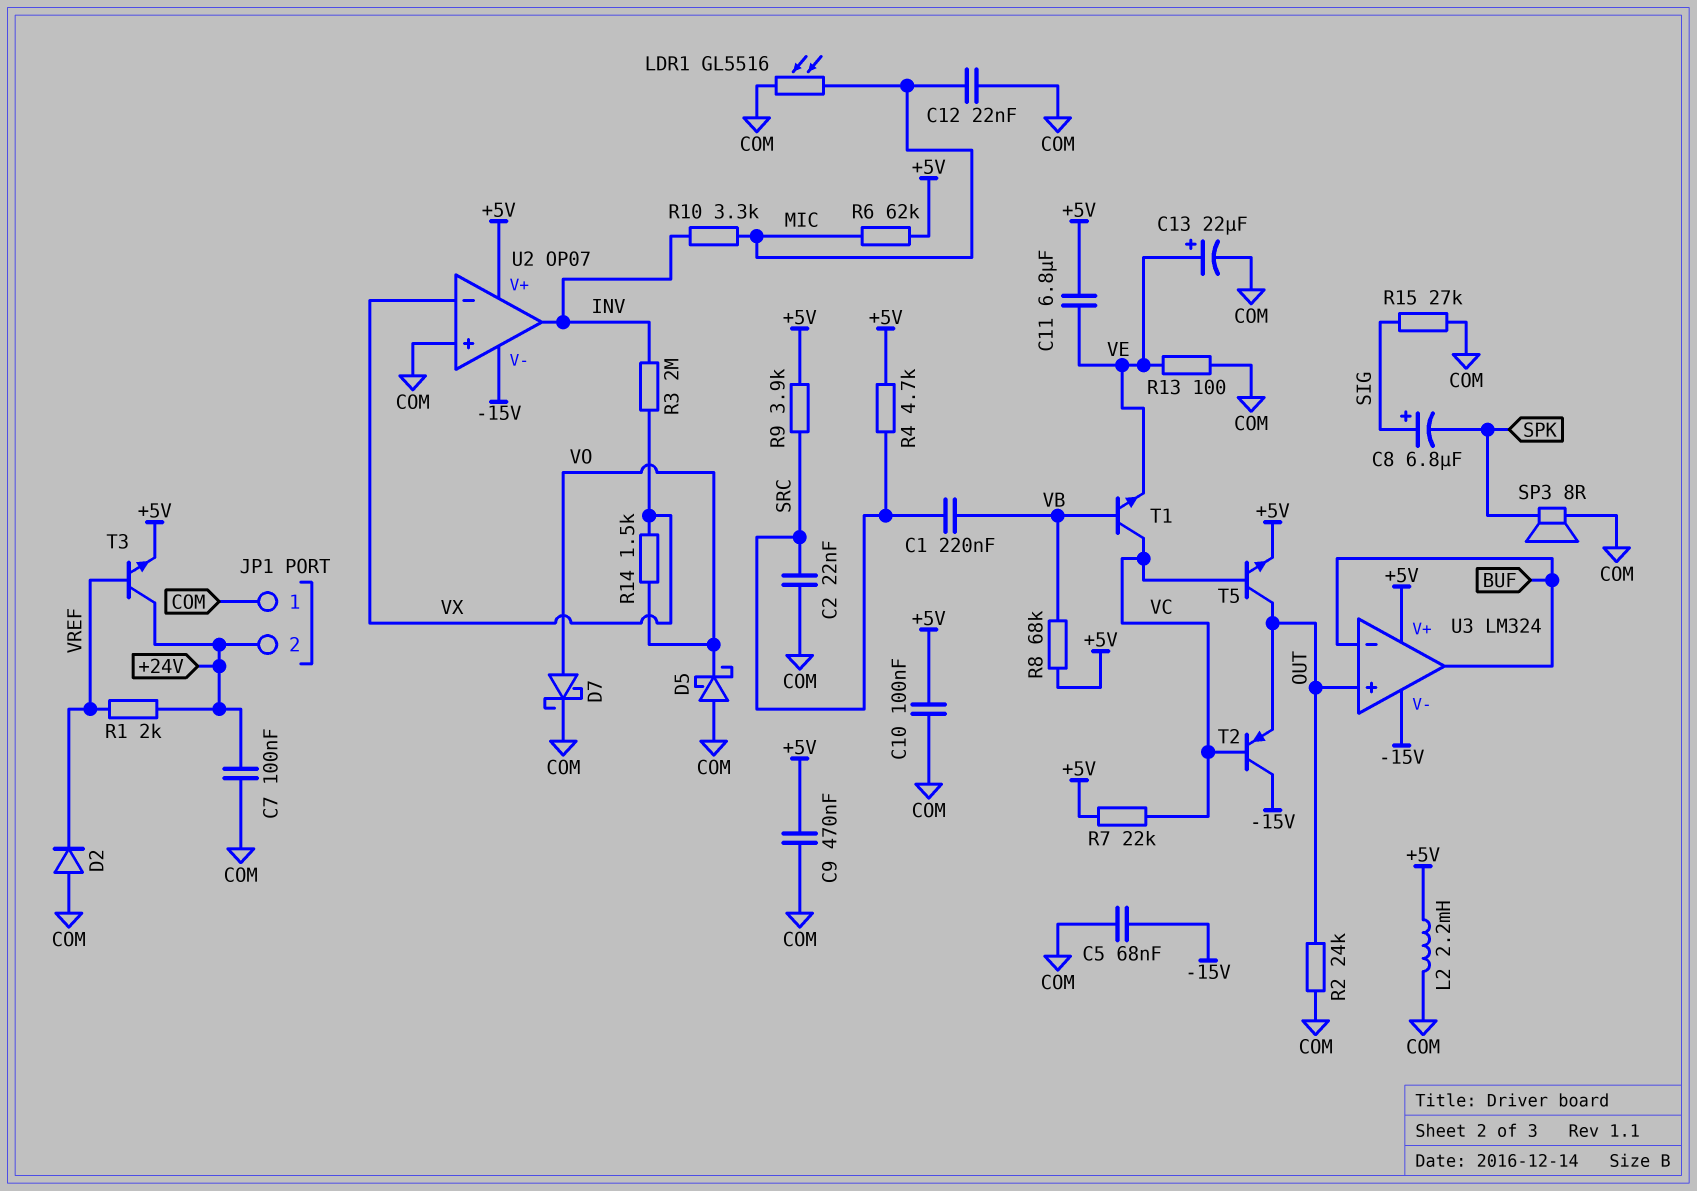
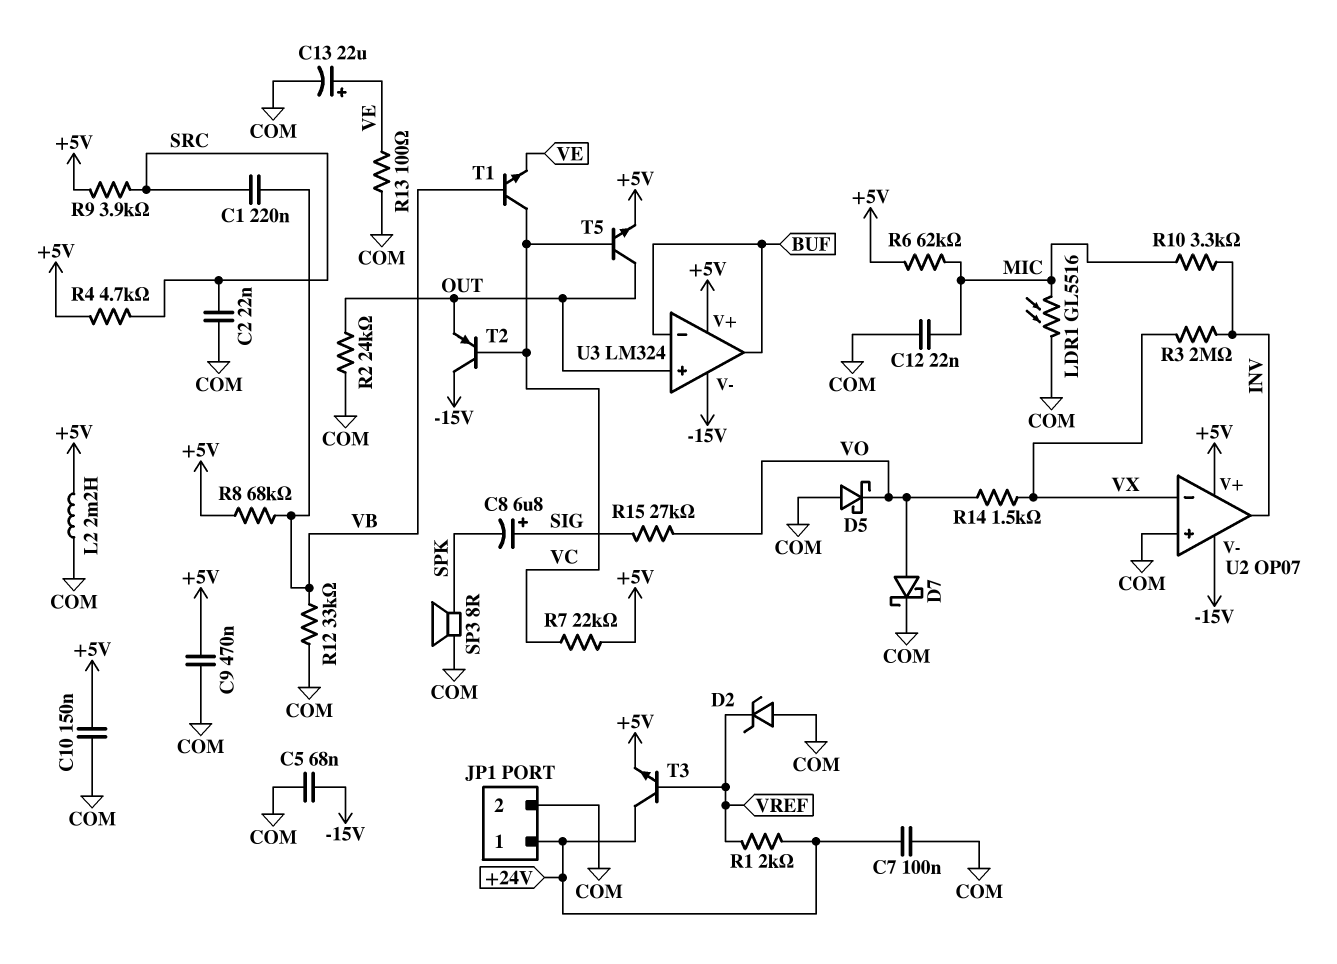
C10: 100nF (+5V, COM) -> 150nF (+5V, COM)
C11: 6.8uF (+5V, VE) -> none
D2: diode (A COM, K VREF) -> zener (A COM, K VREF)
JP1 pin 1: COM -> +24V
JP1 pin 2: +24V -> COM
R12: none -> 33k (COM, VB)
R15: 27k (COM, SIG) -> 27k (SIG, VO)

